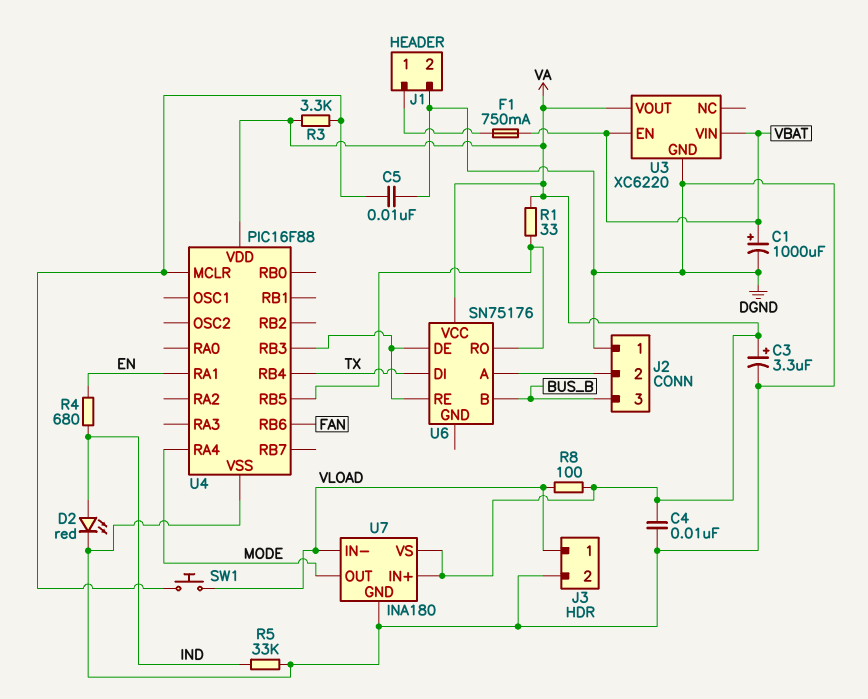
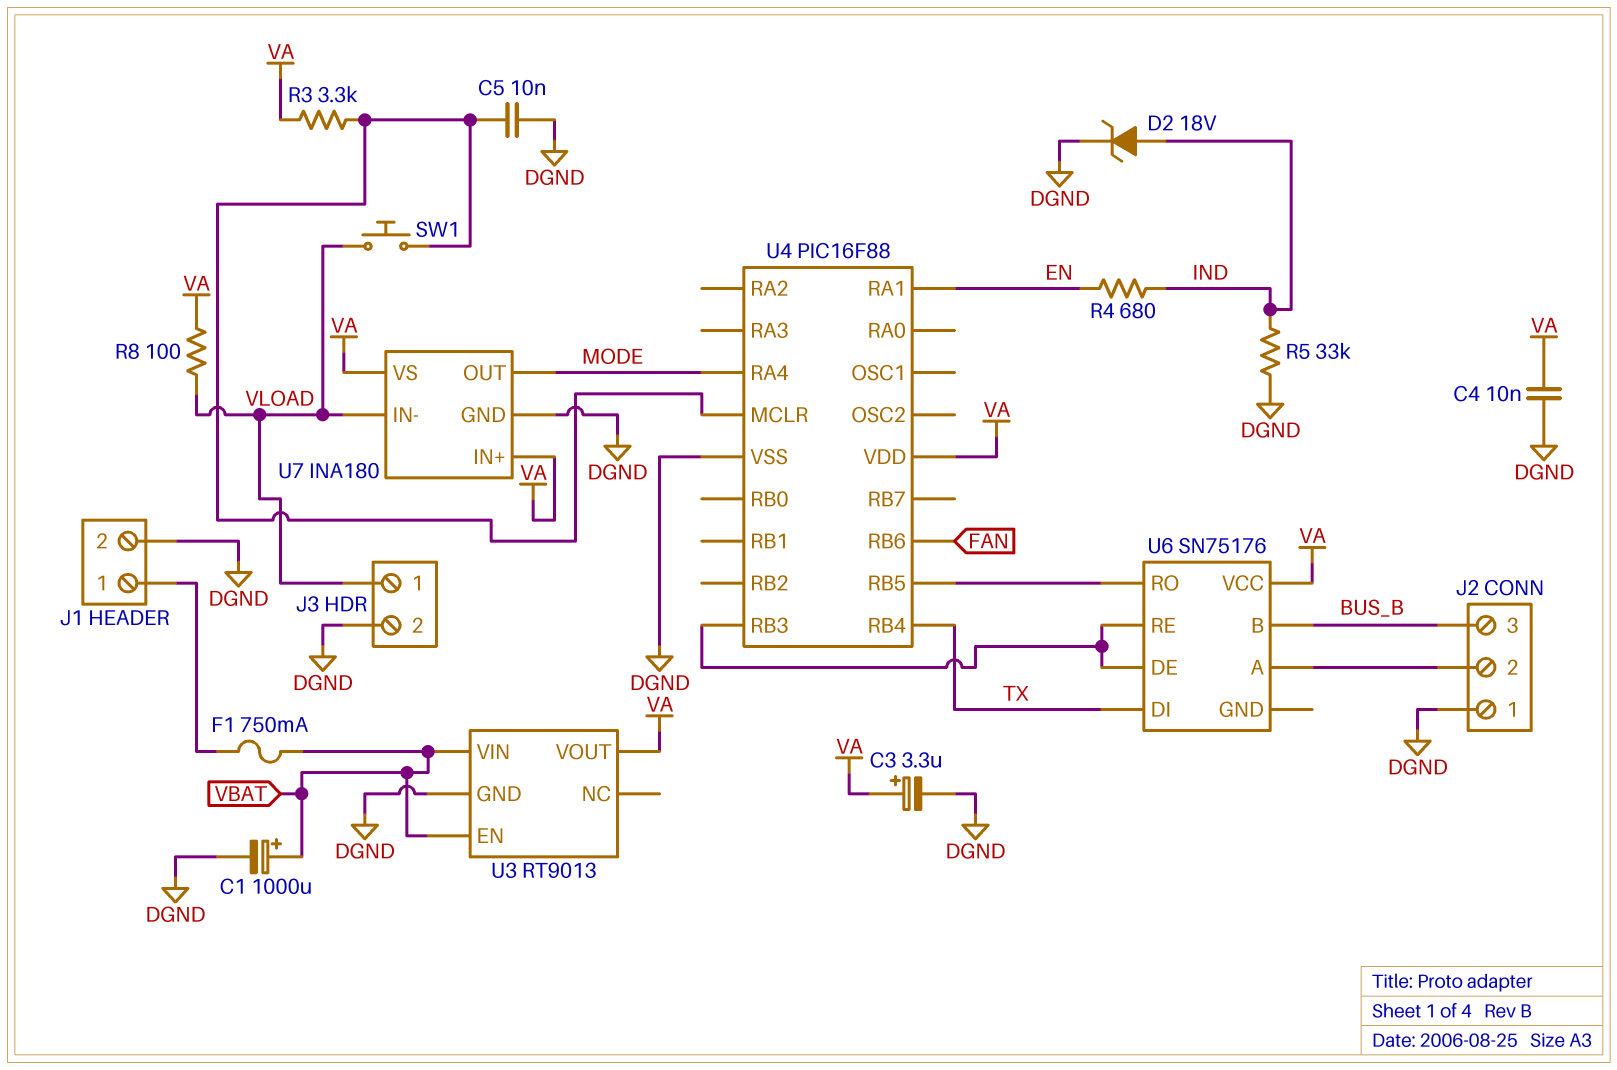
D2: LED red (A IND, K DGND) -> zener 18V (A IND, K DGND)
R1: 33 (U4/RB5, VA) -> none
U3: XC6220 -> RT9013

